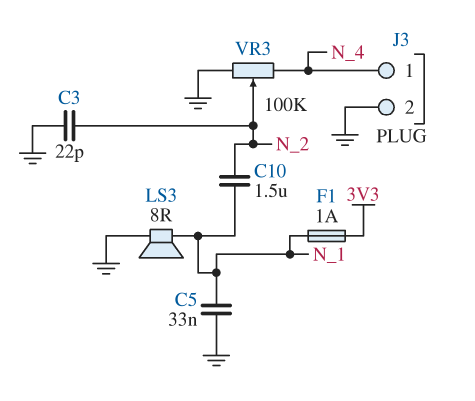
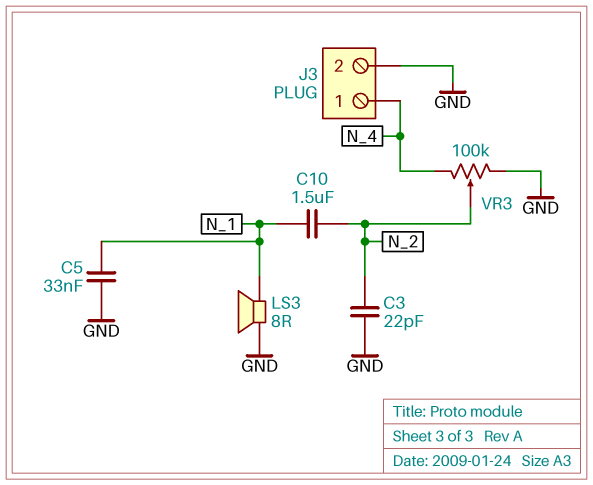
F1: 1A (3V3, N_1) -> none

